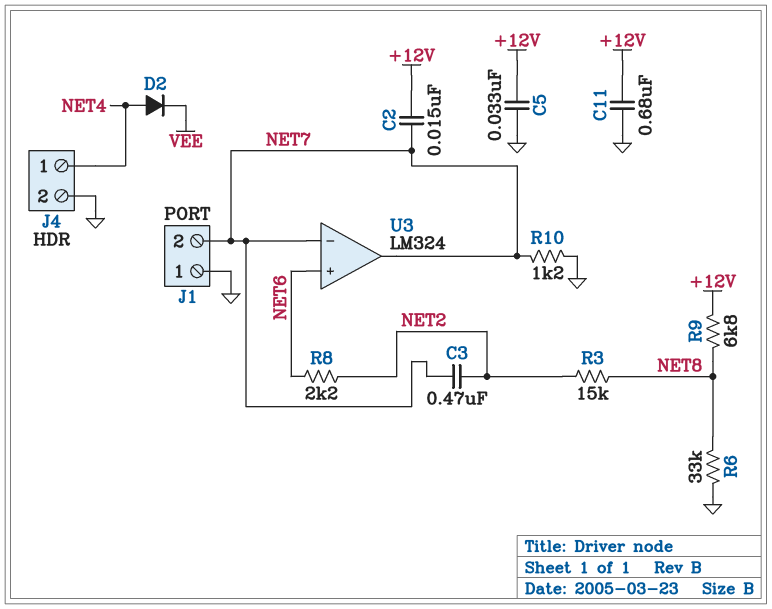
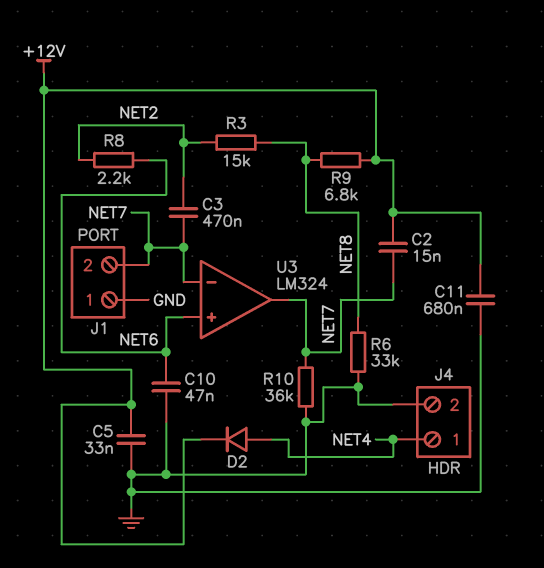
C10: none -> 47nF (GND, NET6)
D2: diode (A NET4, K VEE) -> diode (A NET4, K +12V)
R10: 1.2k (GND, NET7) -> 36k (GND, NET7)

